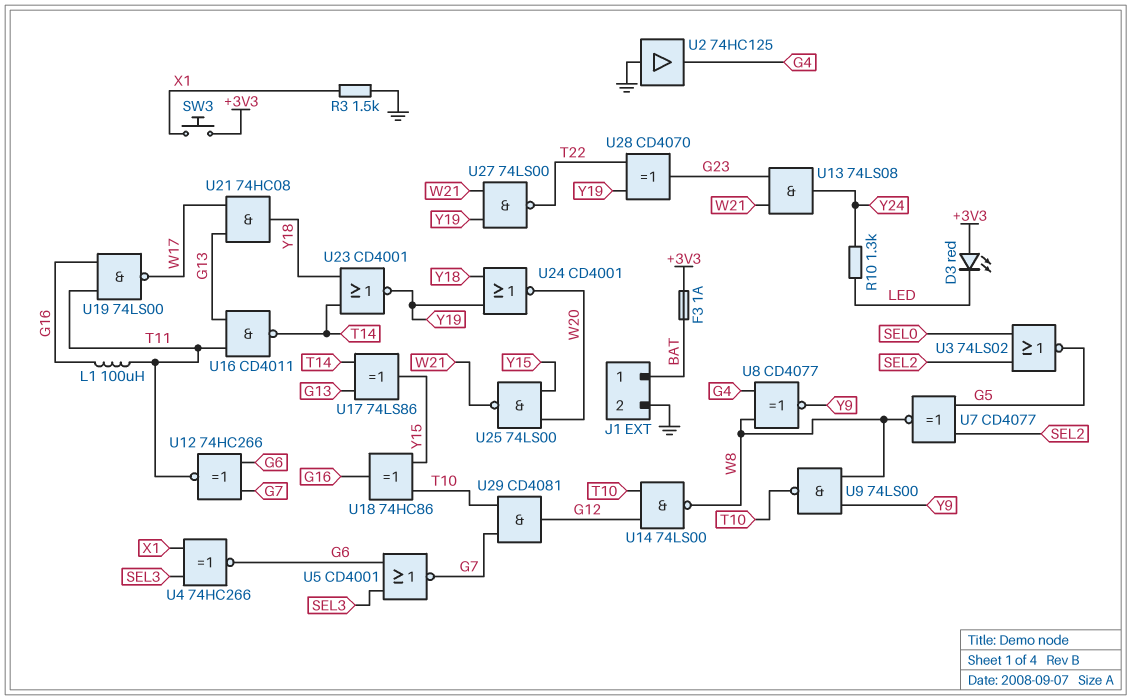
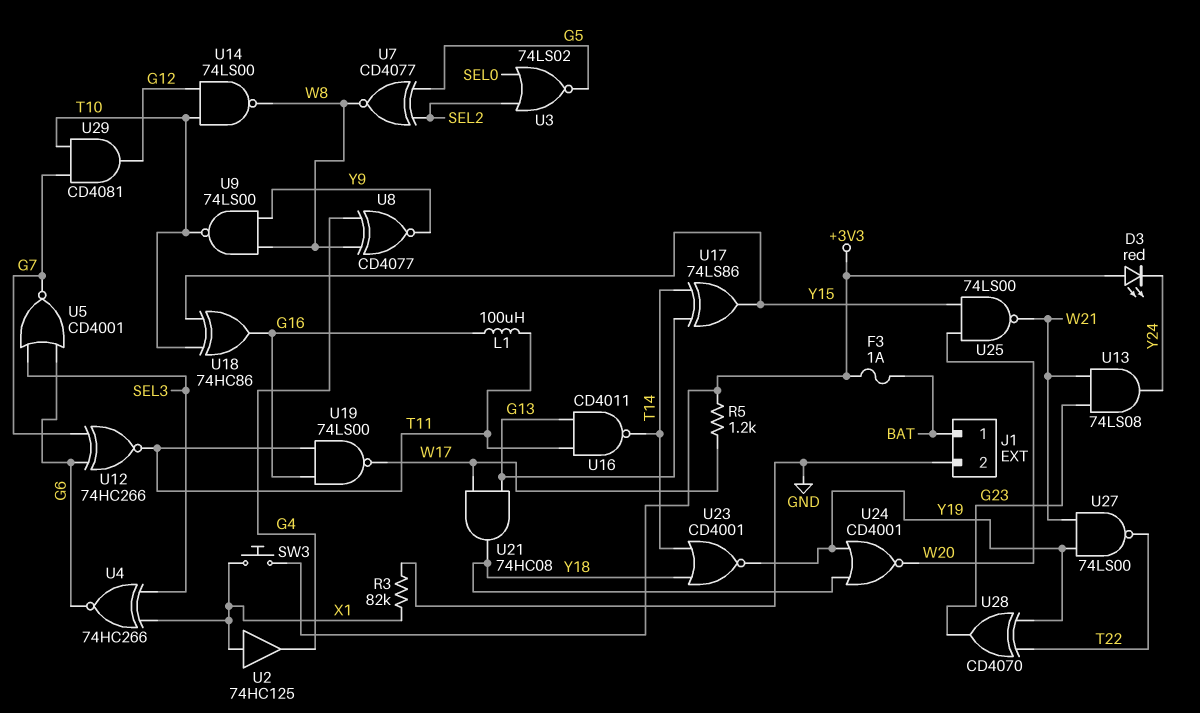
D3: LED red (A +3V3, K LED) -> LED red (A +3V3, K Y24)
R3: 1.5k (GND, X1) -> 82k (GND, X1)
R5: none -> 1.2k (+3V3, W17)
R10: 1.3k (LED, Y24) -> none
U2: buffer 74HC125 (in GND, out G4) -> buffer 74HC125 (in X1, out G4)

